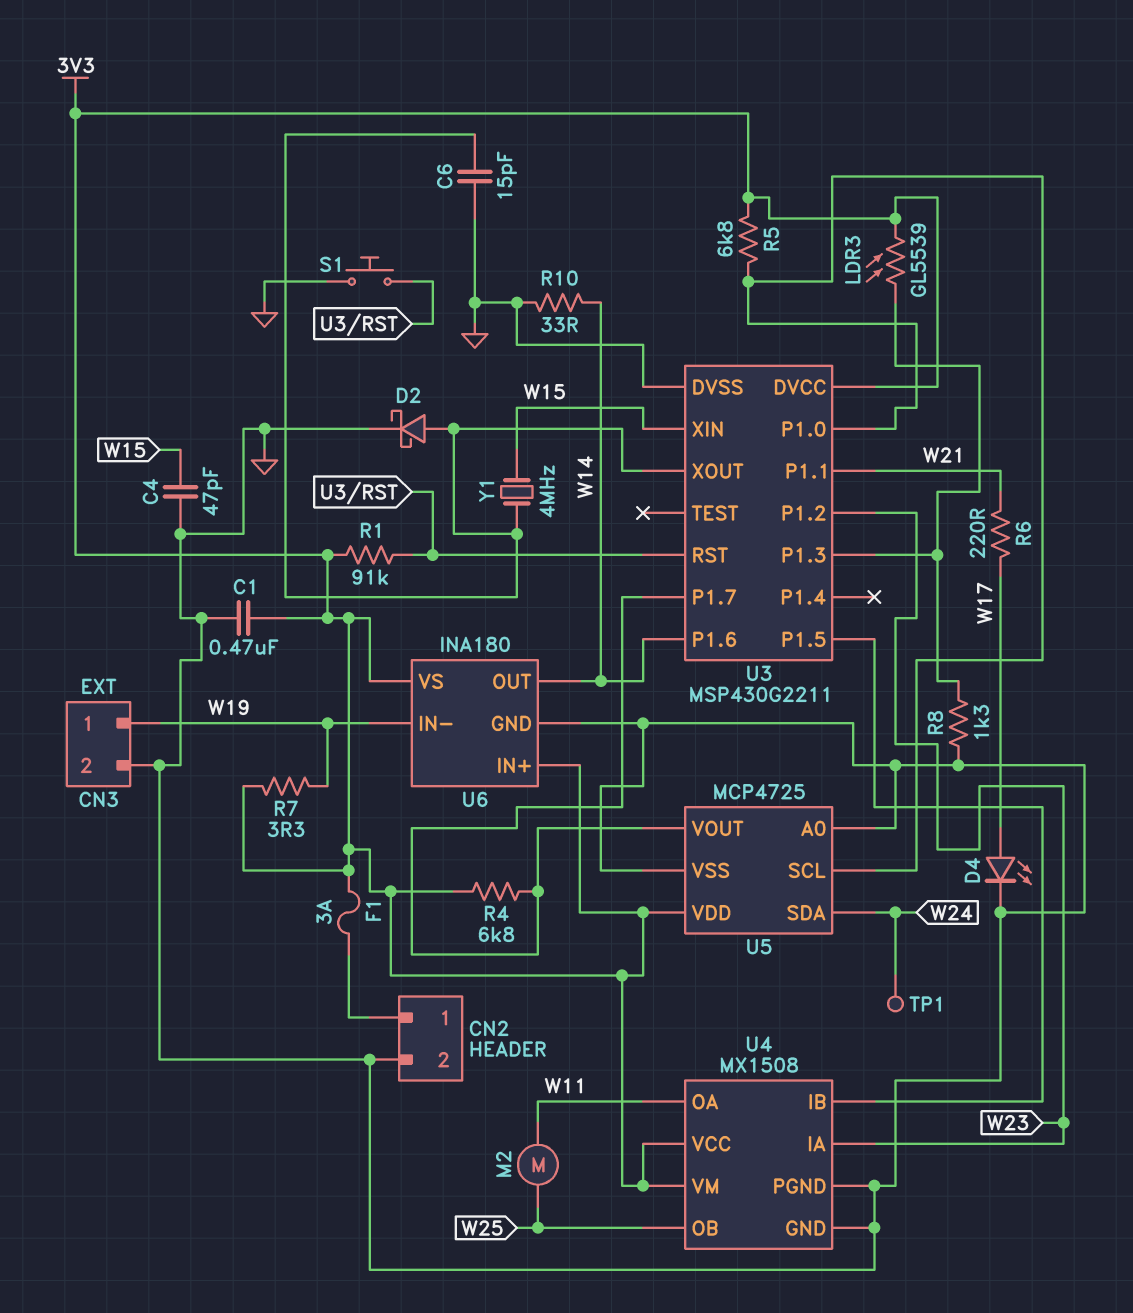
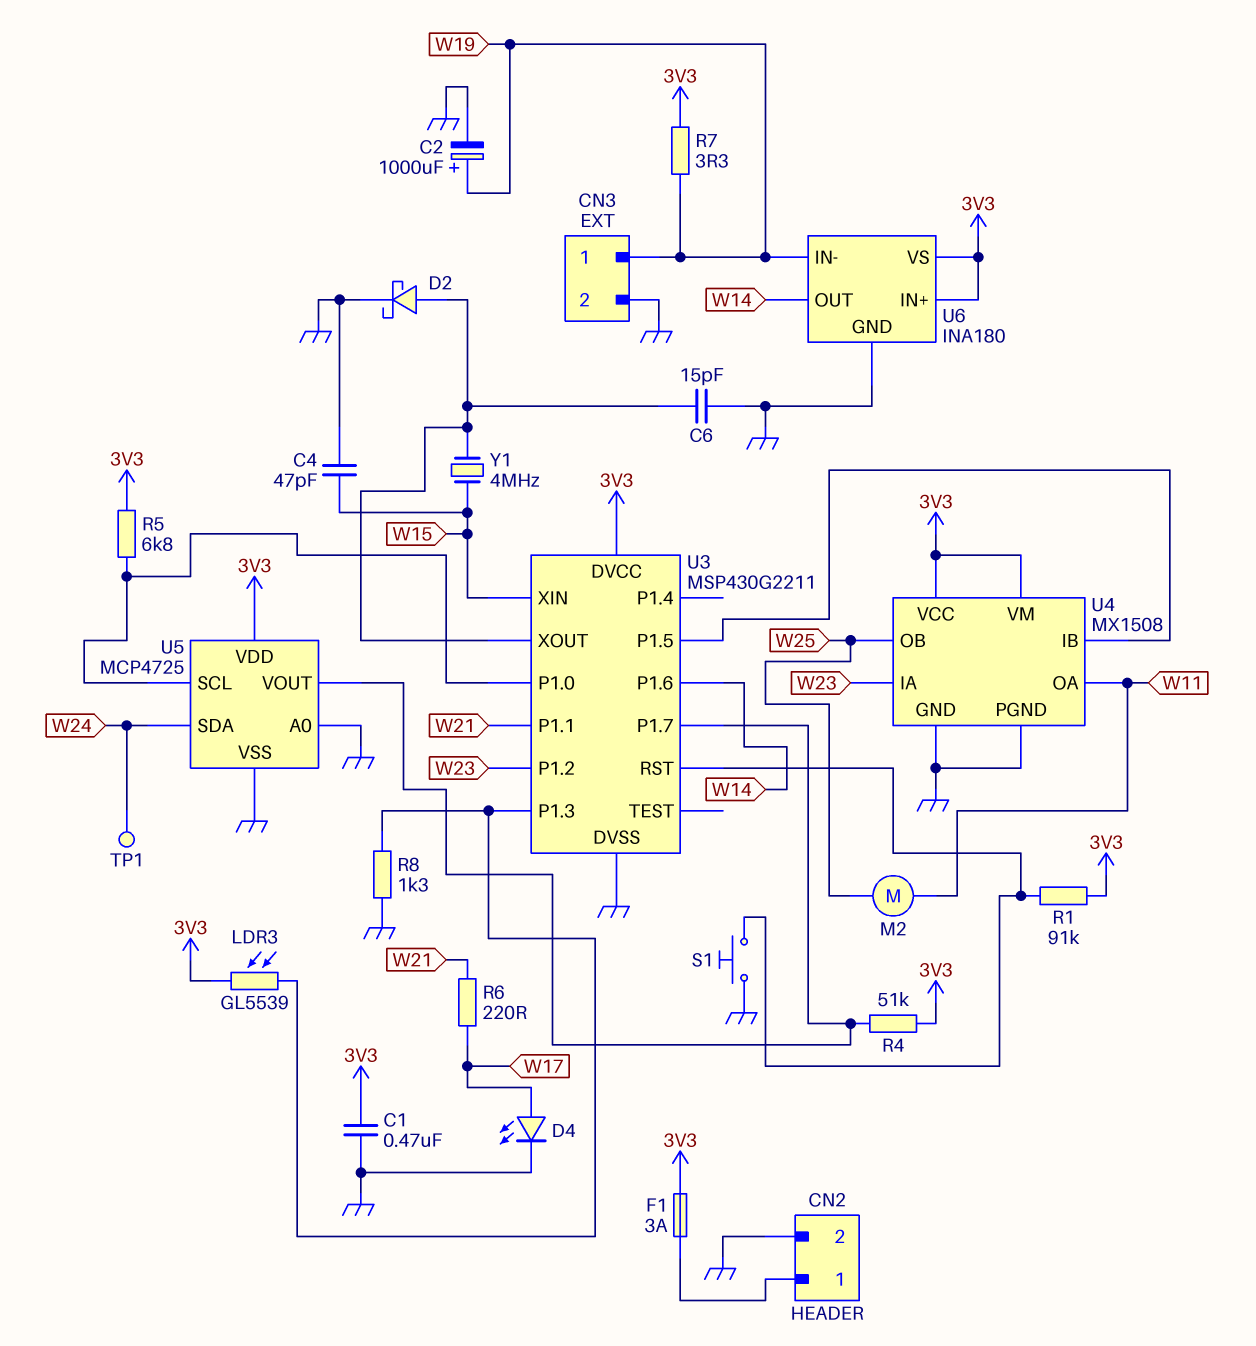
C2: none -> 1000uF (plus W19, minus GND)
R4: 6.8k (3V3, U3/P1.7) -> 51k (3V3, U3/P1.7)
R10: 33 (GND, W14) -> none

